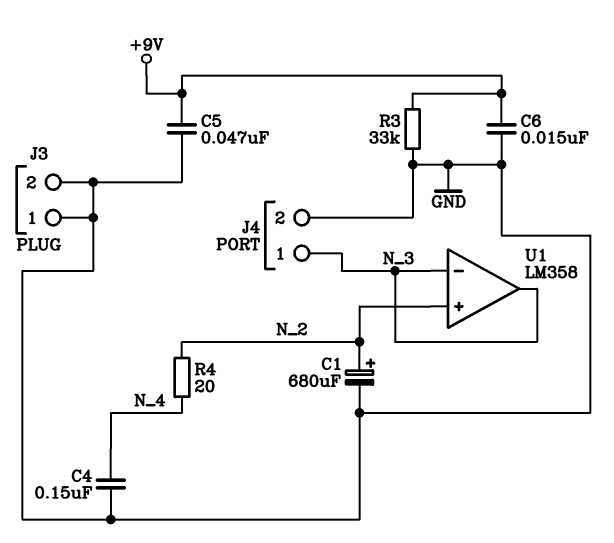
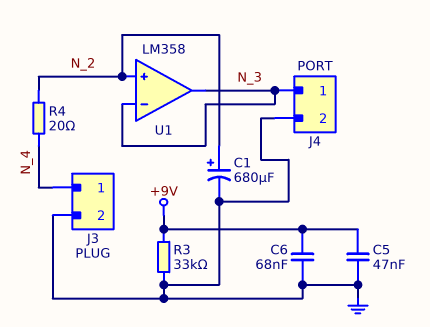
C4: 150nF (GND, N_4) -> none
C6: 15nF (+9V, GND) -> 68nF (+9V, GND)
J3 pin 1: GND -> N_4

